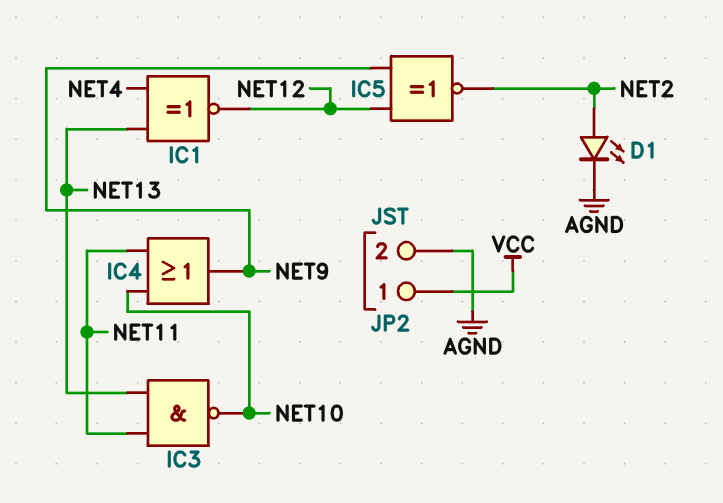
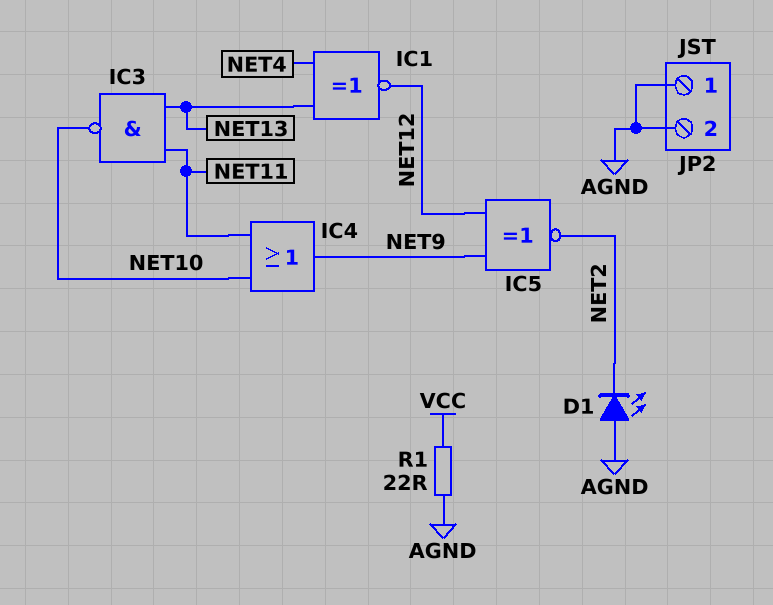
D1: LED (A NET2, K AGND) -> LED (A AGND, K NET2)
JP2 pin 1: VCC -> AGND
R1: none -> 22 (AGND, VCC)

